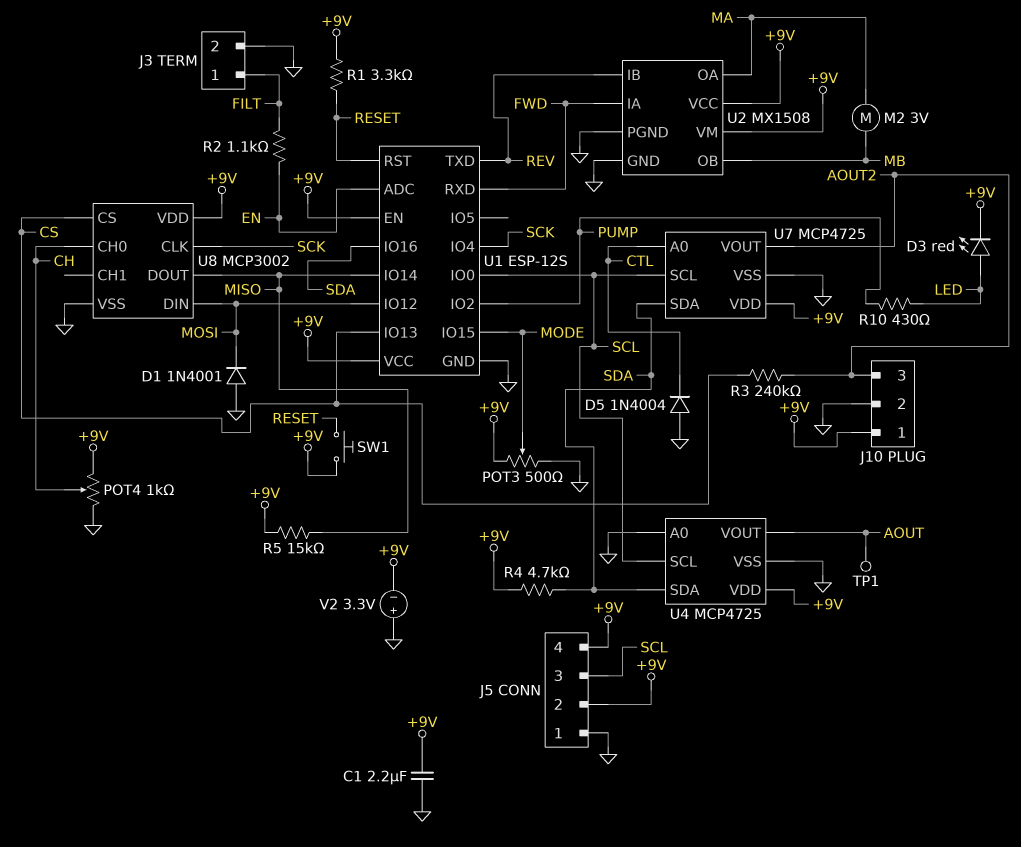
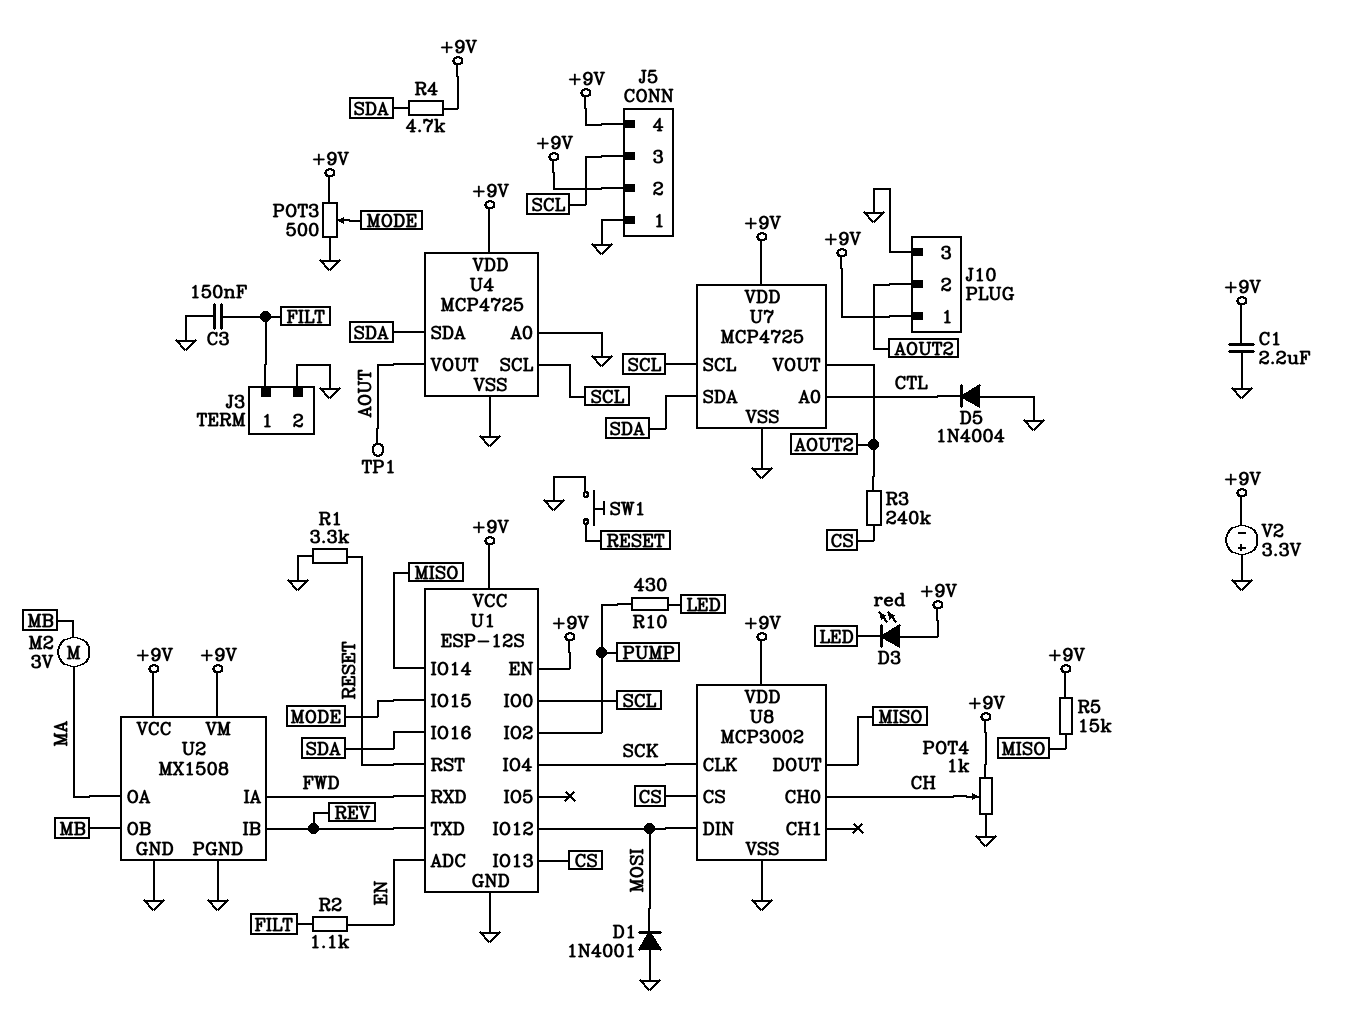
C3: none -> 150nF (FILT, GND)
D3: LED red (A LED, K +9V) -> LED red (A +9V, K LED)
J10 pin 2: GND -> AOUT2
J10 pin 3: AOUT2 -> GND
R1: 3.3k (+9V, RESET) -> 3.3k (GND, RESET)
SW1: button (+9V, RESET) -> button (GND, RESET)

